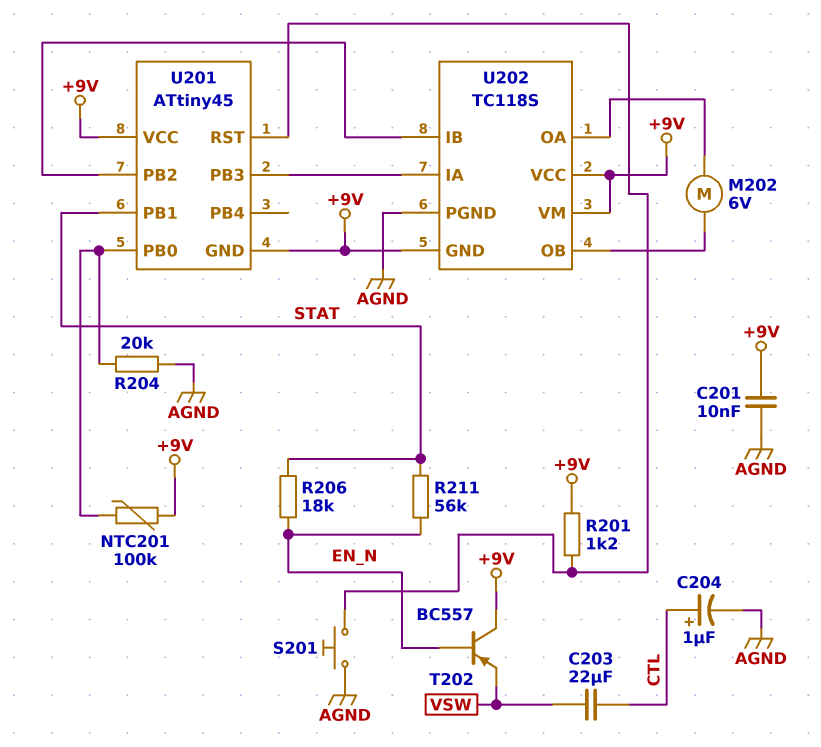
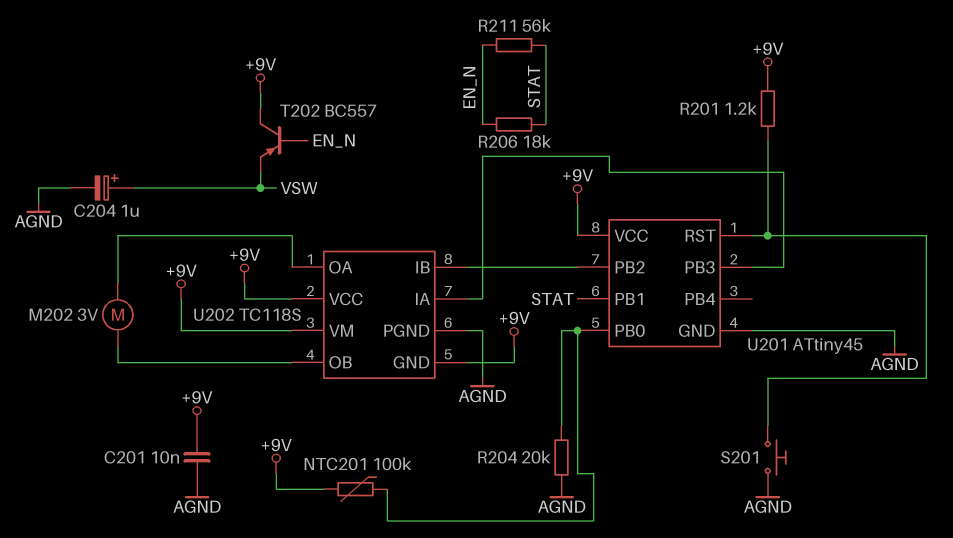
C203: 22uF (CTL, VSW) -> none
C204: 1uF (plus CTL, minus AGND) -> 1uF (plus VSW, minus AGND)
M202: motor 6V (U202/OA, U202/OB) -> motor 3V (U202/OA, U202/OB)
U201 pin GND: +9V -> AGND

